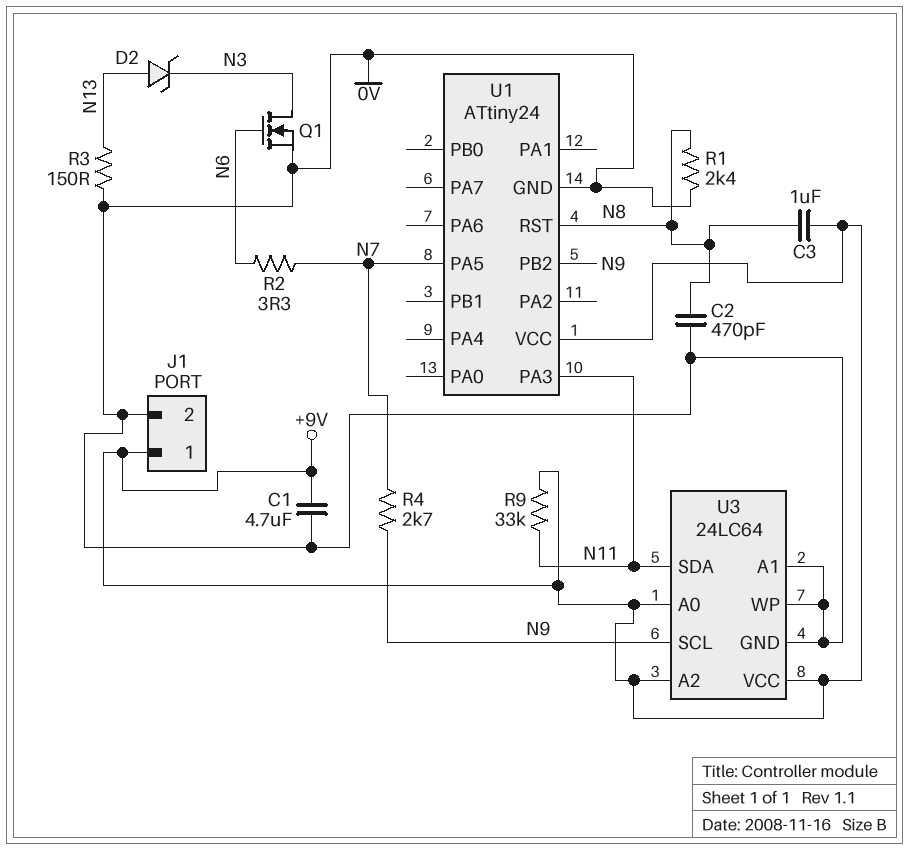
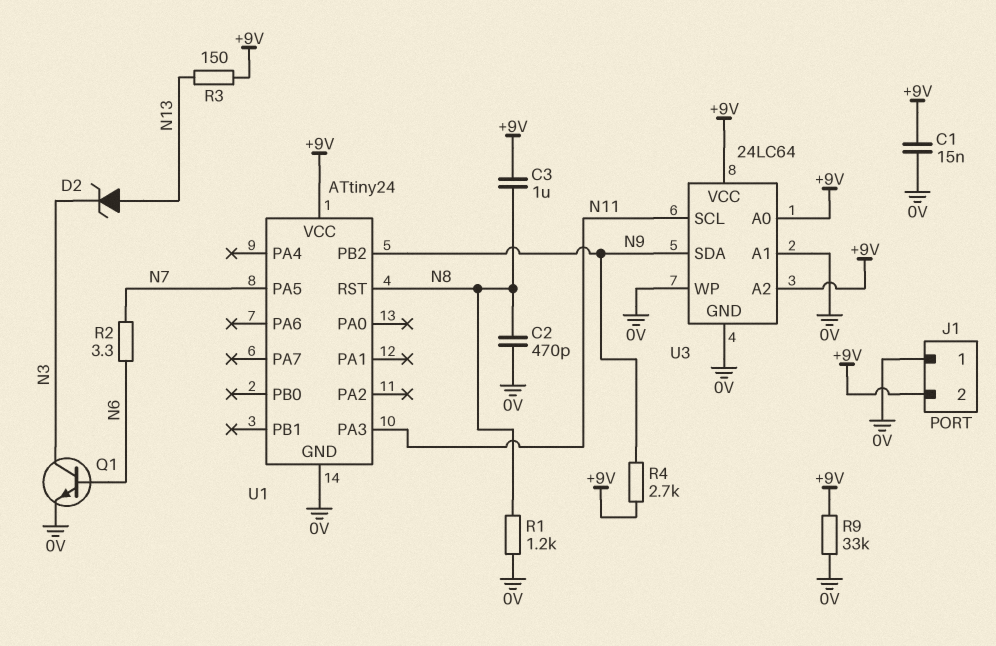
C1: 4.7uF (+9V, 0V) -> 15nF (+9V, 0V)
J1 pin 1: +9V -> 0V
J1 pin 2: 0V -> +9V
Q1: NMOS (G N6, D N3, S 0V) -> NPN (B N6, C N3, E 0V)
R1: 2.4k (0V, N8) -> 1.2k (0V, N8)
R3: 150 (0V, N13) -> 150 (+9V, N13)
R4: 2.7k (N7, N9) -> 2.7k (+9V, N9)
R9: 33k (+9V, N11) -> 33k (+9V, 0V)
U3 pin SCL: N9 -> N11
U3 pin SDA: N11 -> N9

